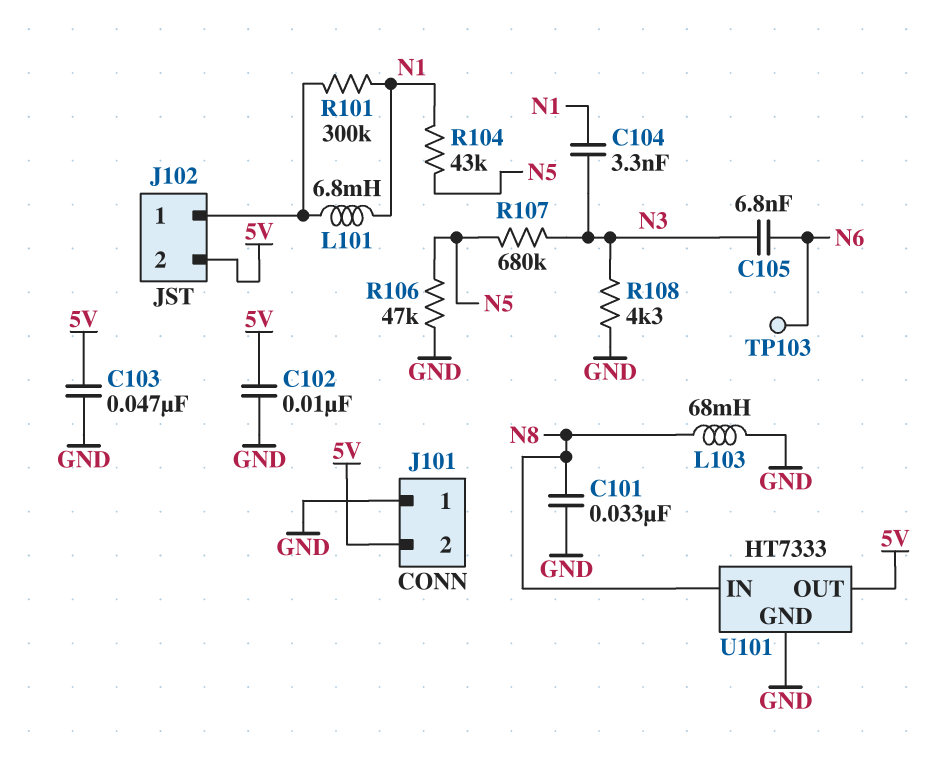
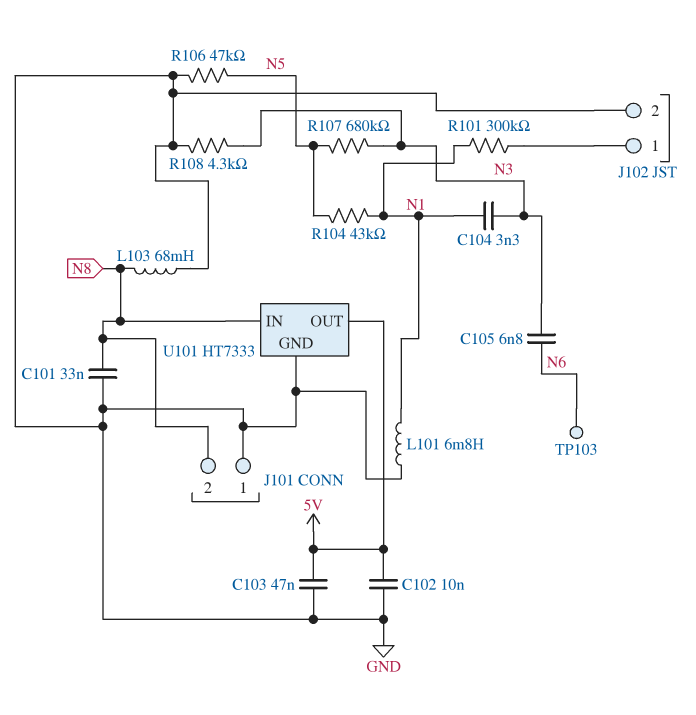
J101 pin 2: 5V -> N8
J102 pin 2: 5V -> GND
L101: 6.8mH (J102/1, N1) -> 6.8mH (GND, N1)

